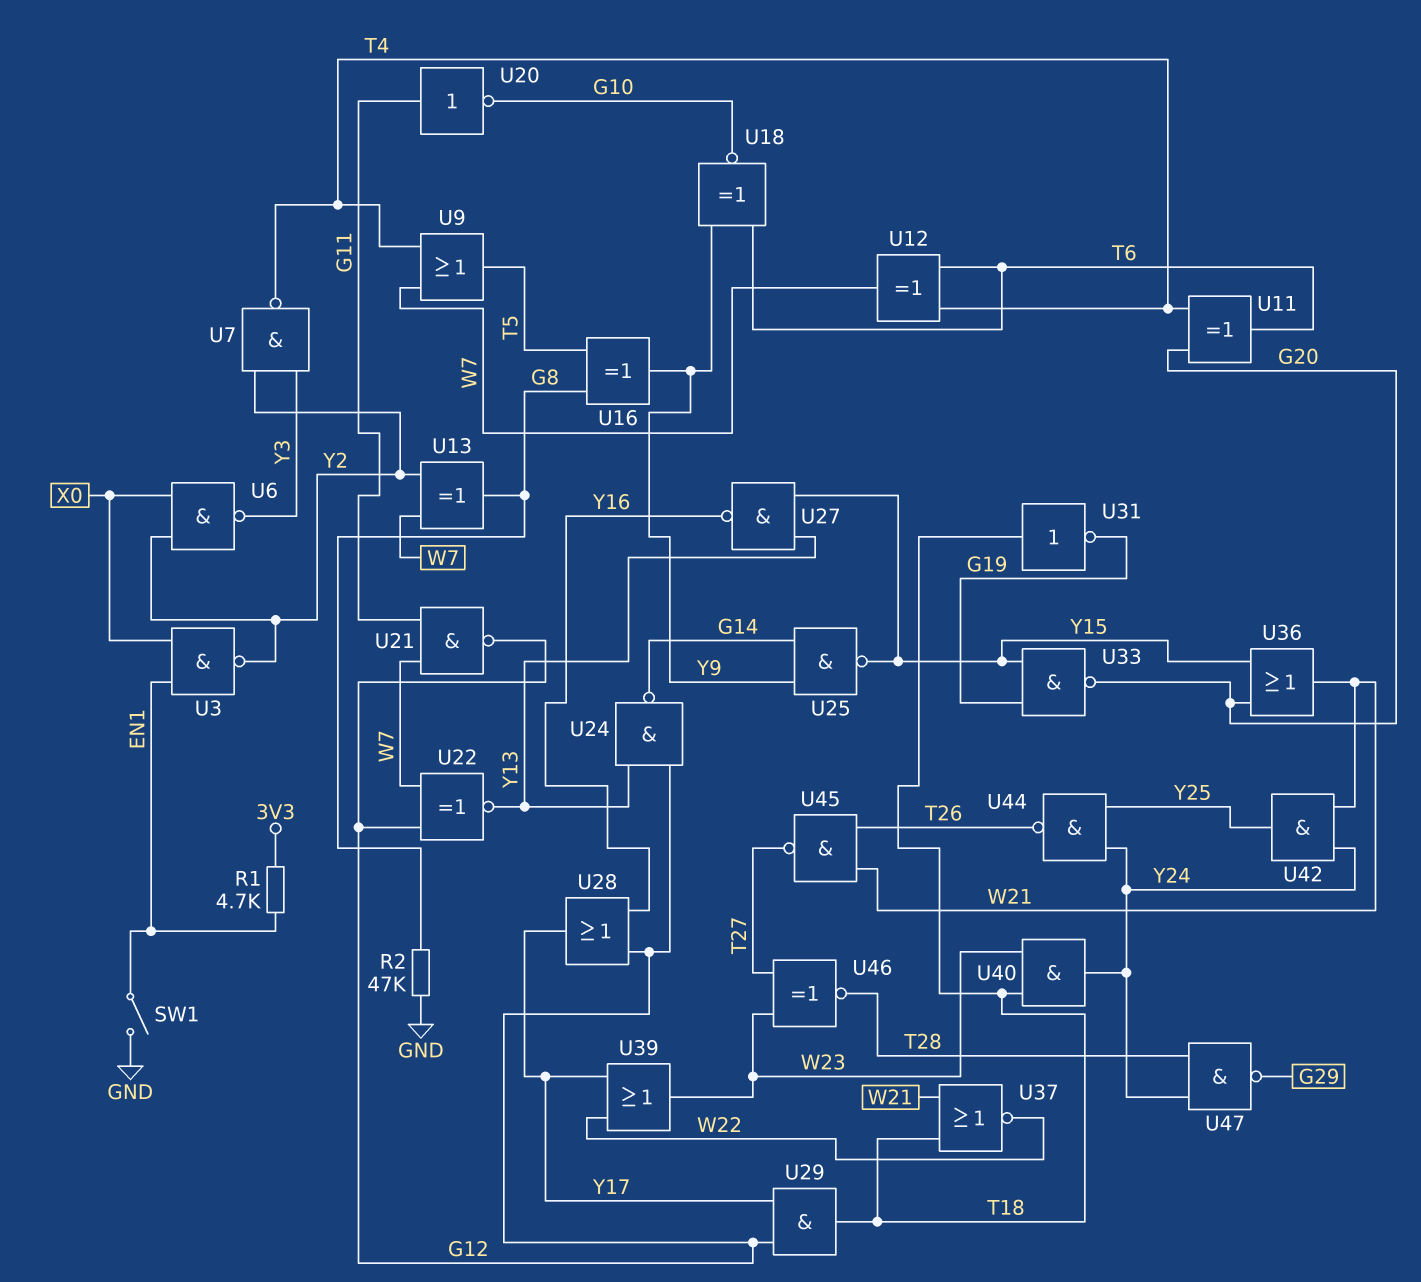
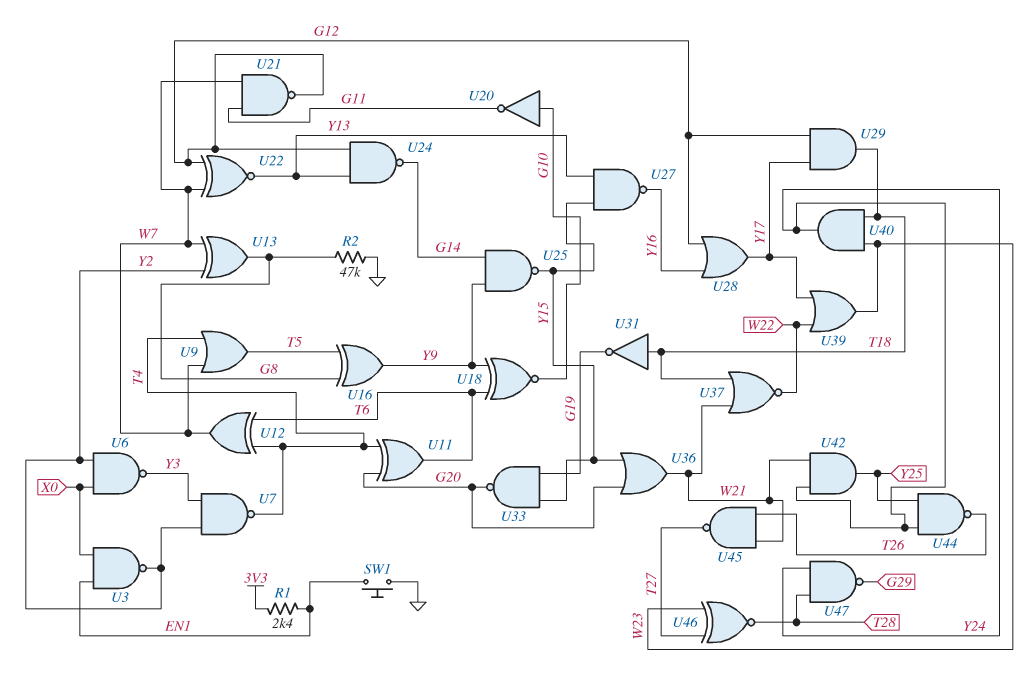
R1: 4.7k (3V3, EN1) -> 2.4k (3V3, EN1)
SW1: switch (EN1, GND) -> button (EN1, GND)
U20: NOT (in G11, out G10) -> NOT (in G10, out G11)

